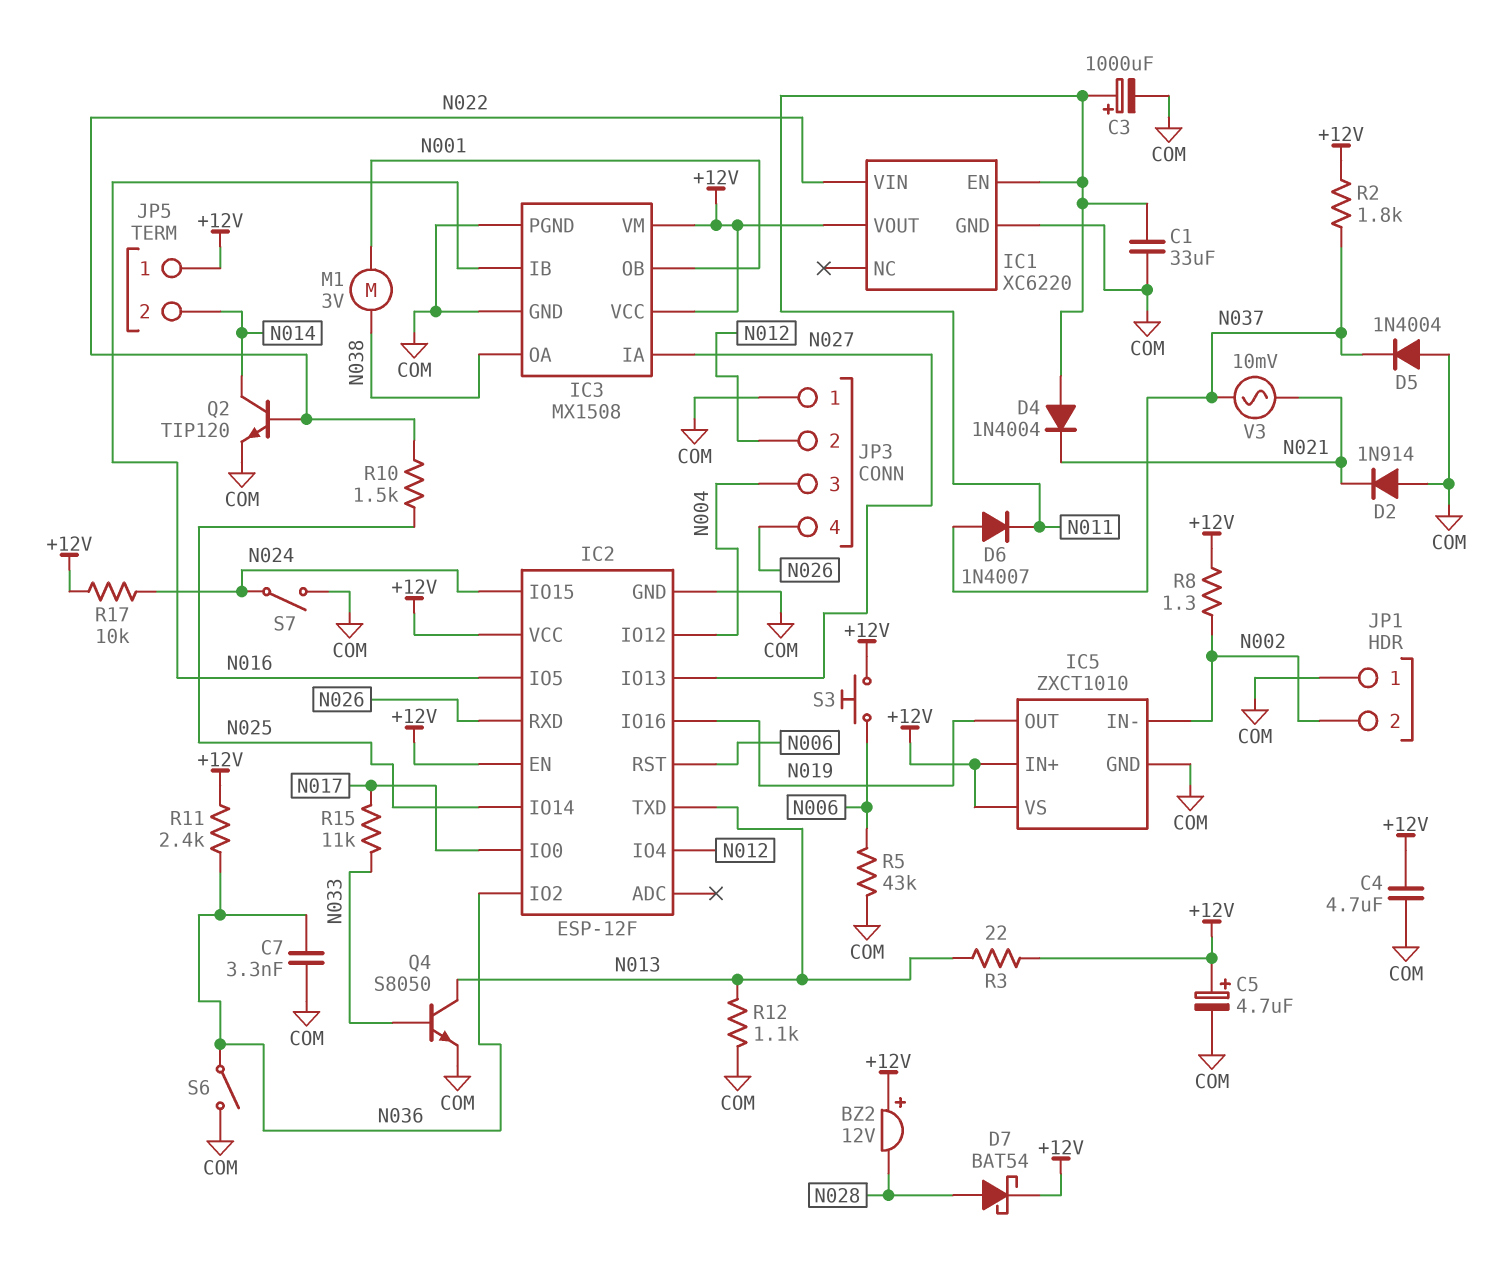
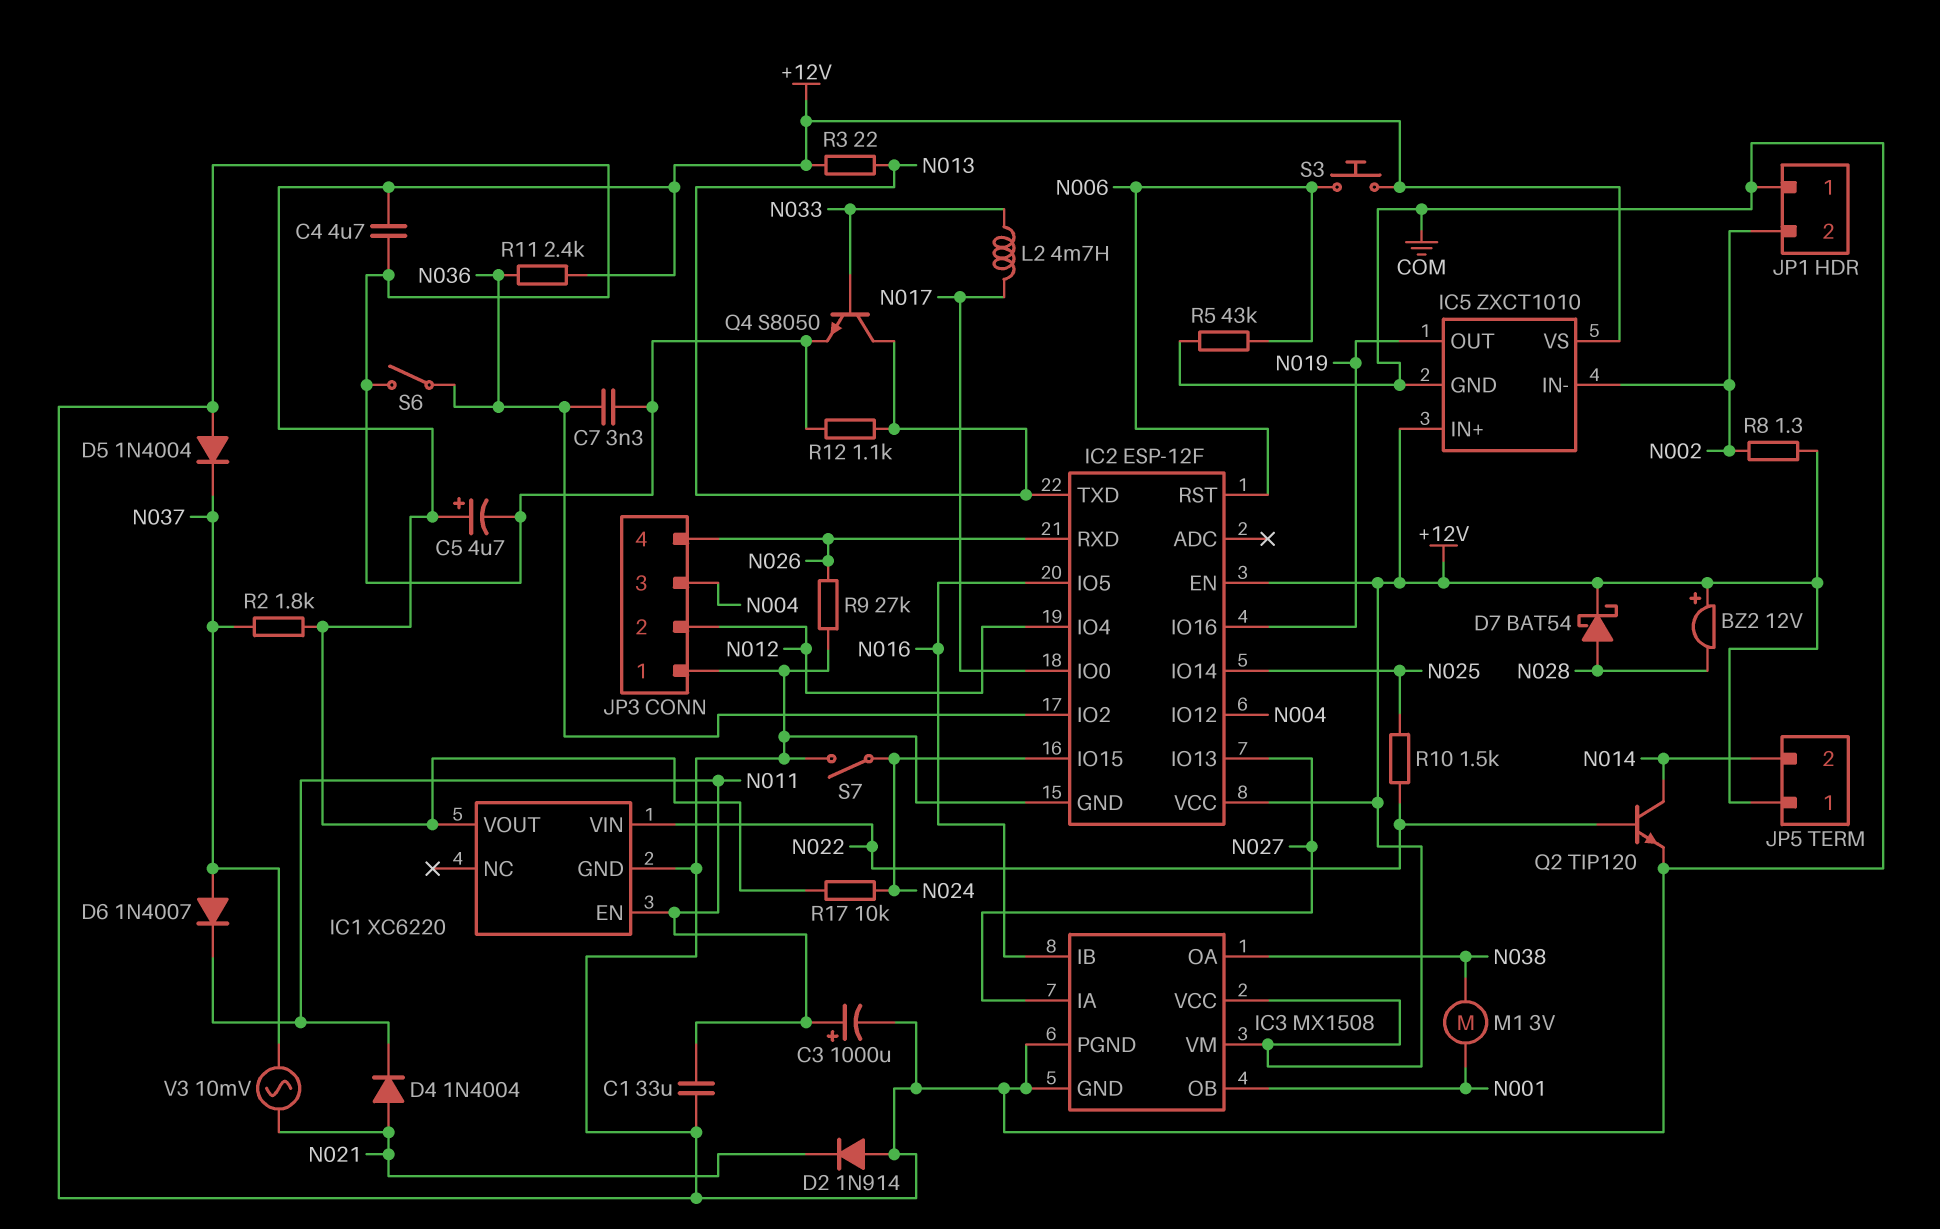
D4: diode 1N4004 (A N011, K N021) -> diode 1N4004 (A N021, K N011)
L2: none -> 4.7mH (N017, N033)
R9: none -> 27k (COM, N026)
R15: 11k (N017, N033) -> none

